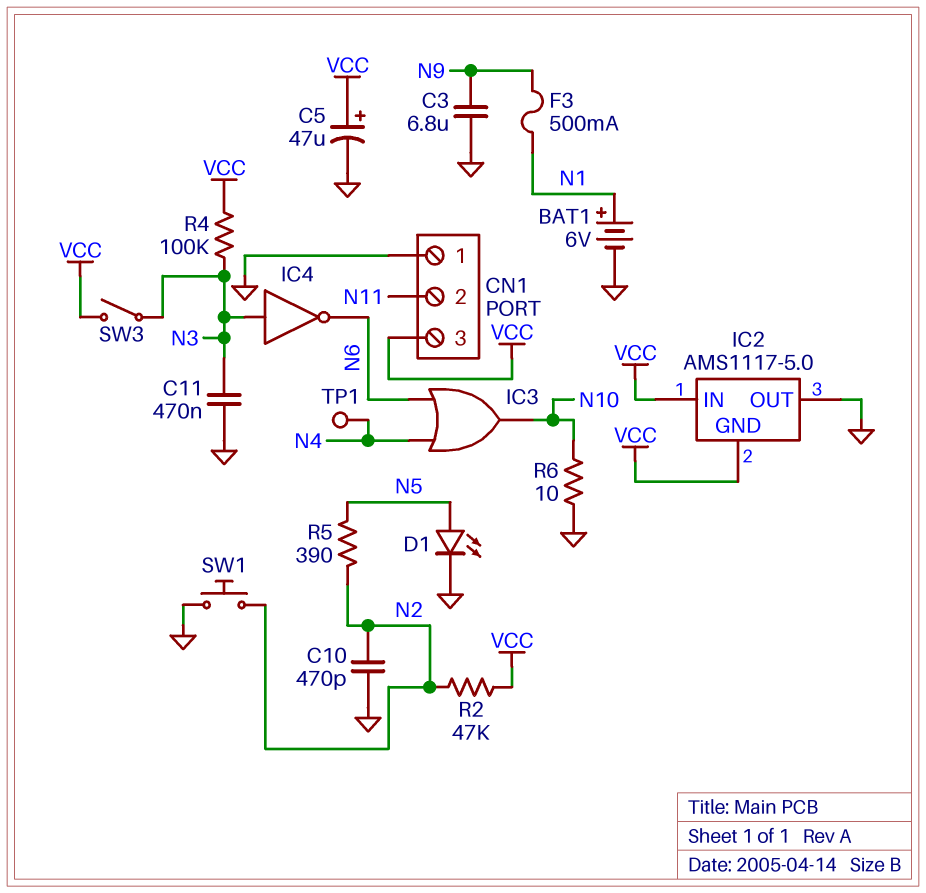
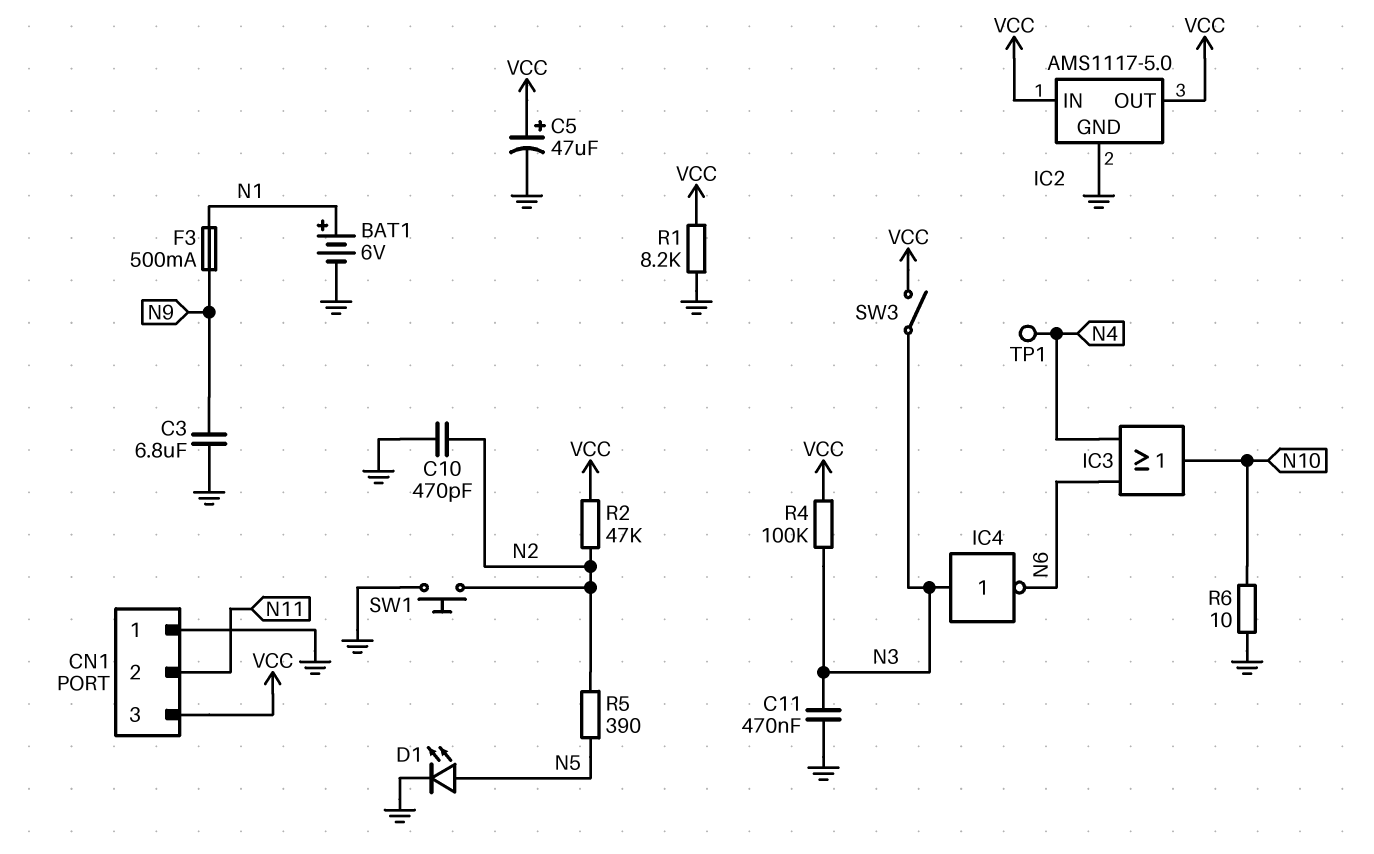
IC2 pin GND: VCC -> GND
IC2 pin OUT: GND -> VCC
R1: none -> 8.2k (GND, VCC)

